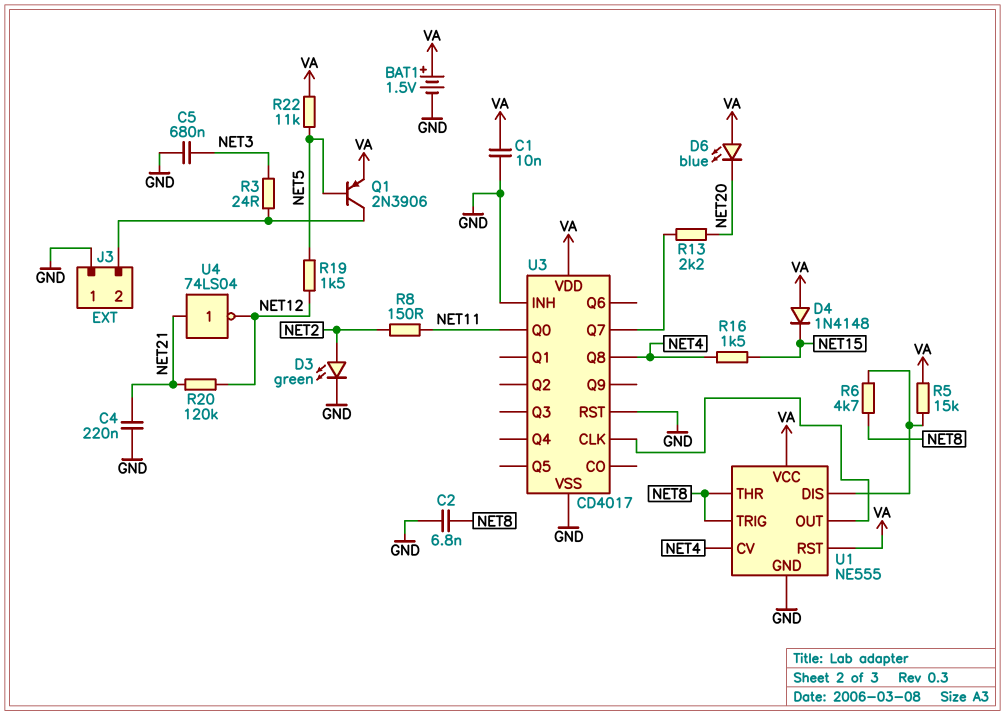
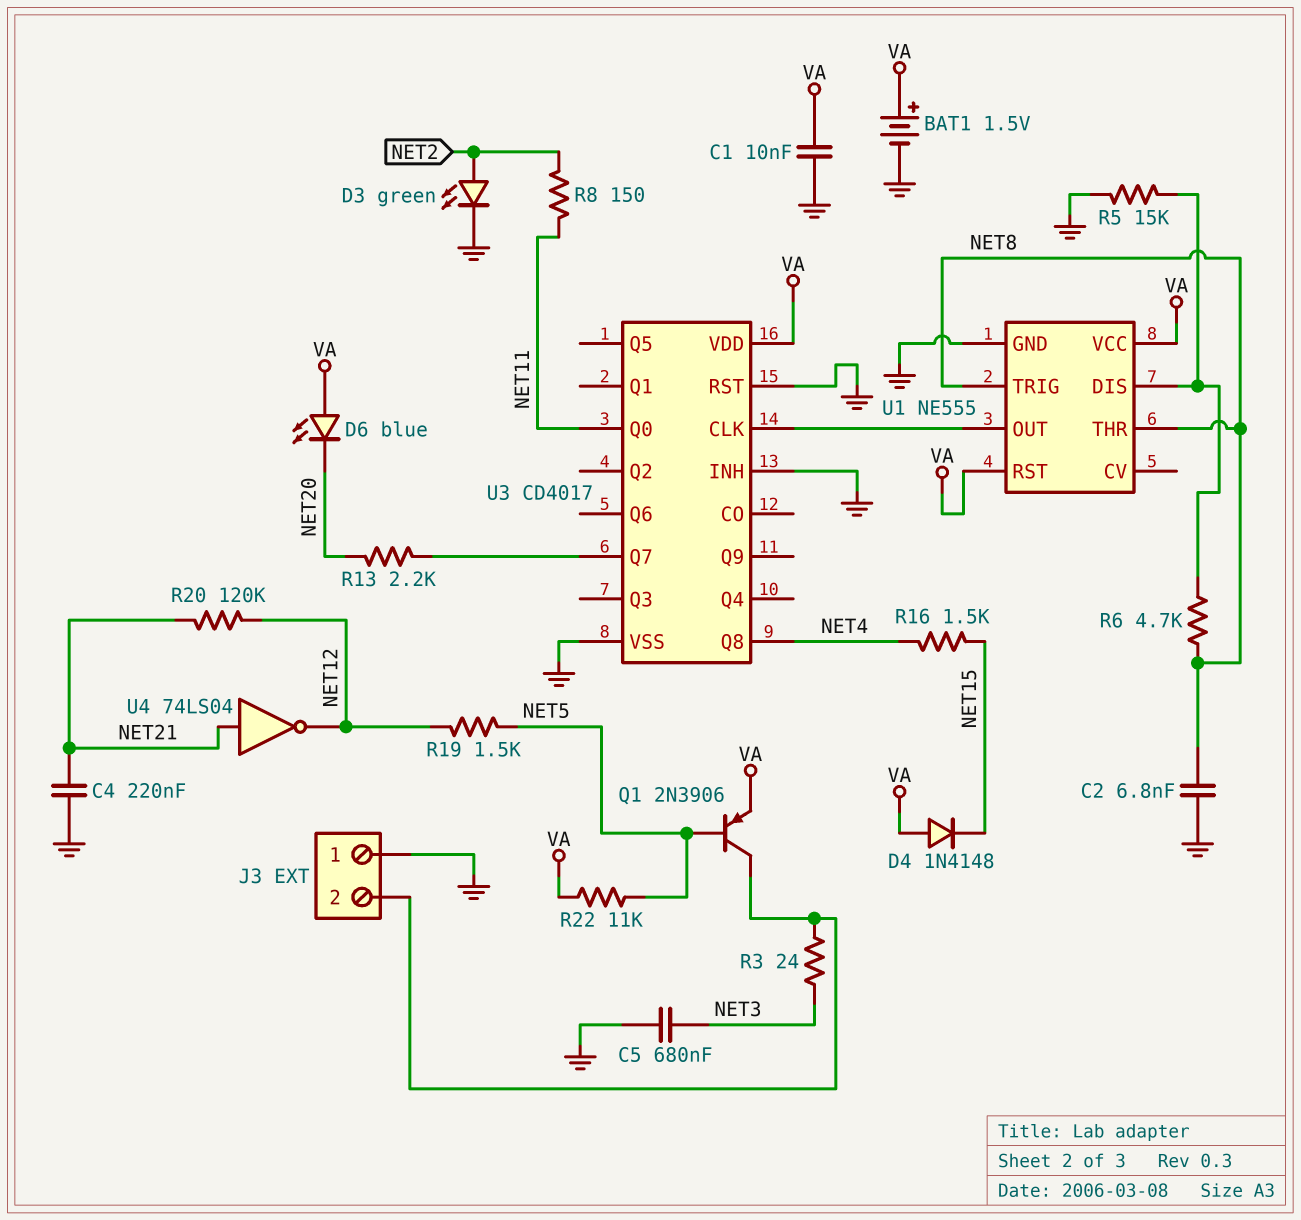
R5: 15k (U1/DIS, VA) -> 15k (GND, U1/DIS)
U1 pin CV: NET4 -> none

